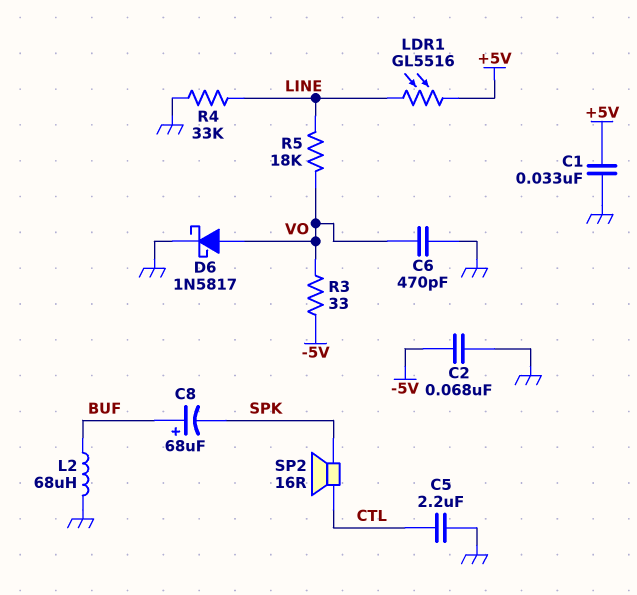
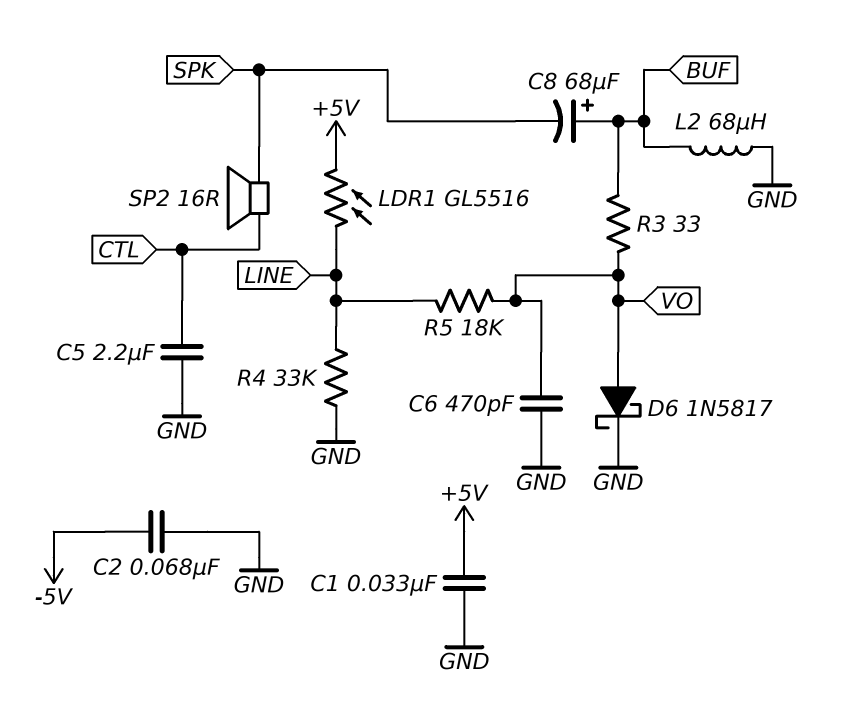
R3: 33 (-5V, VO) -> 33 (BUF, VO)

